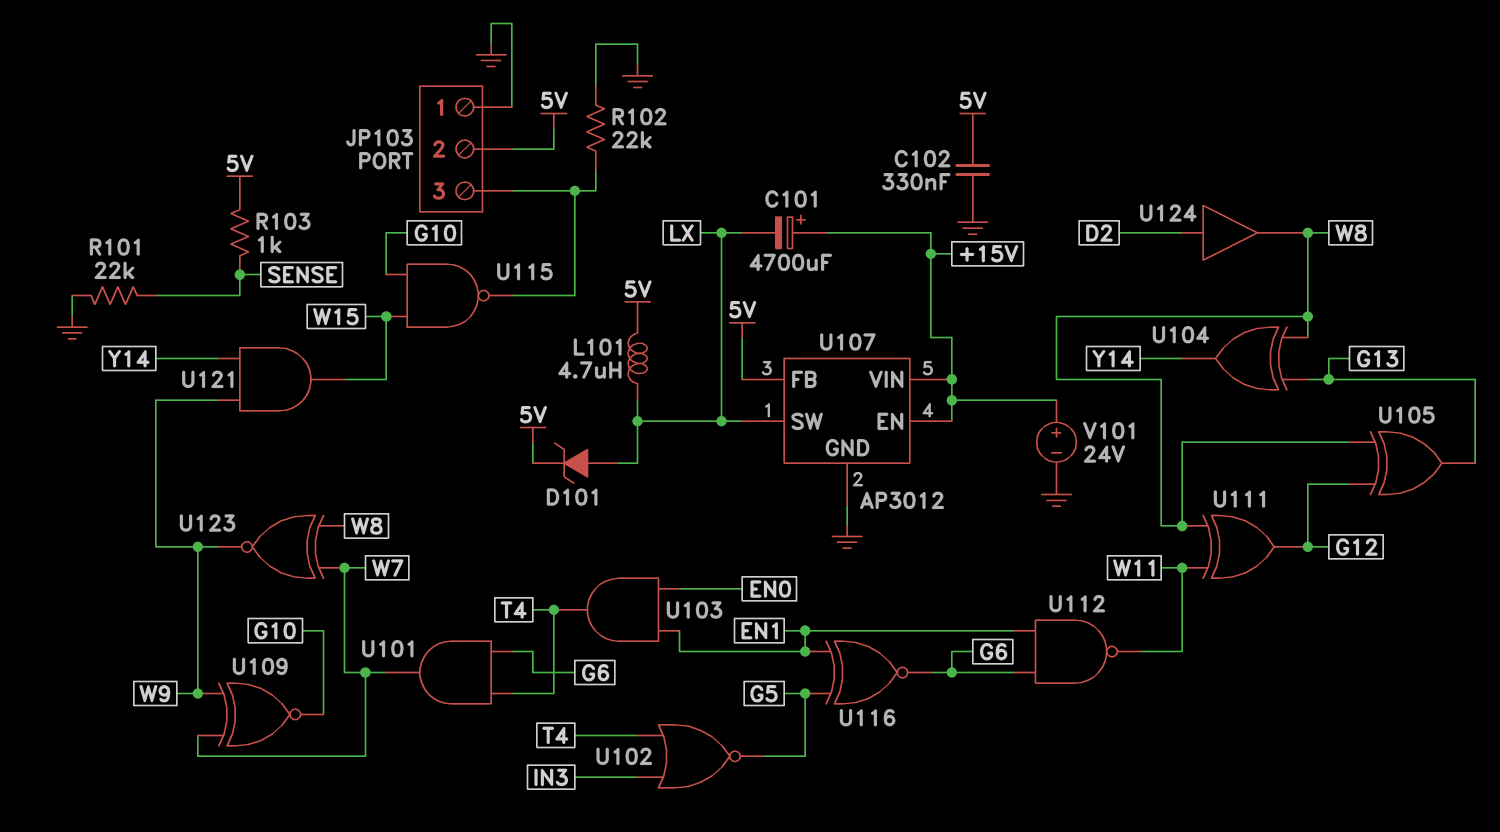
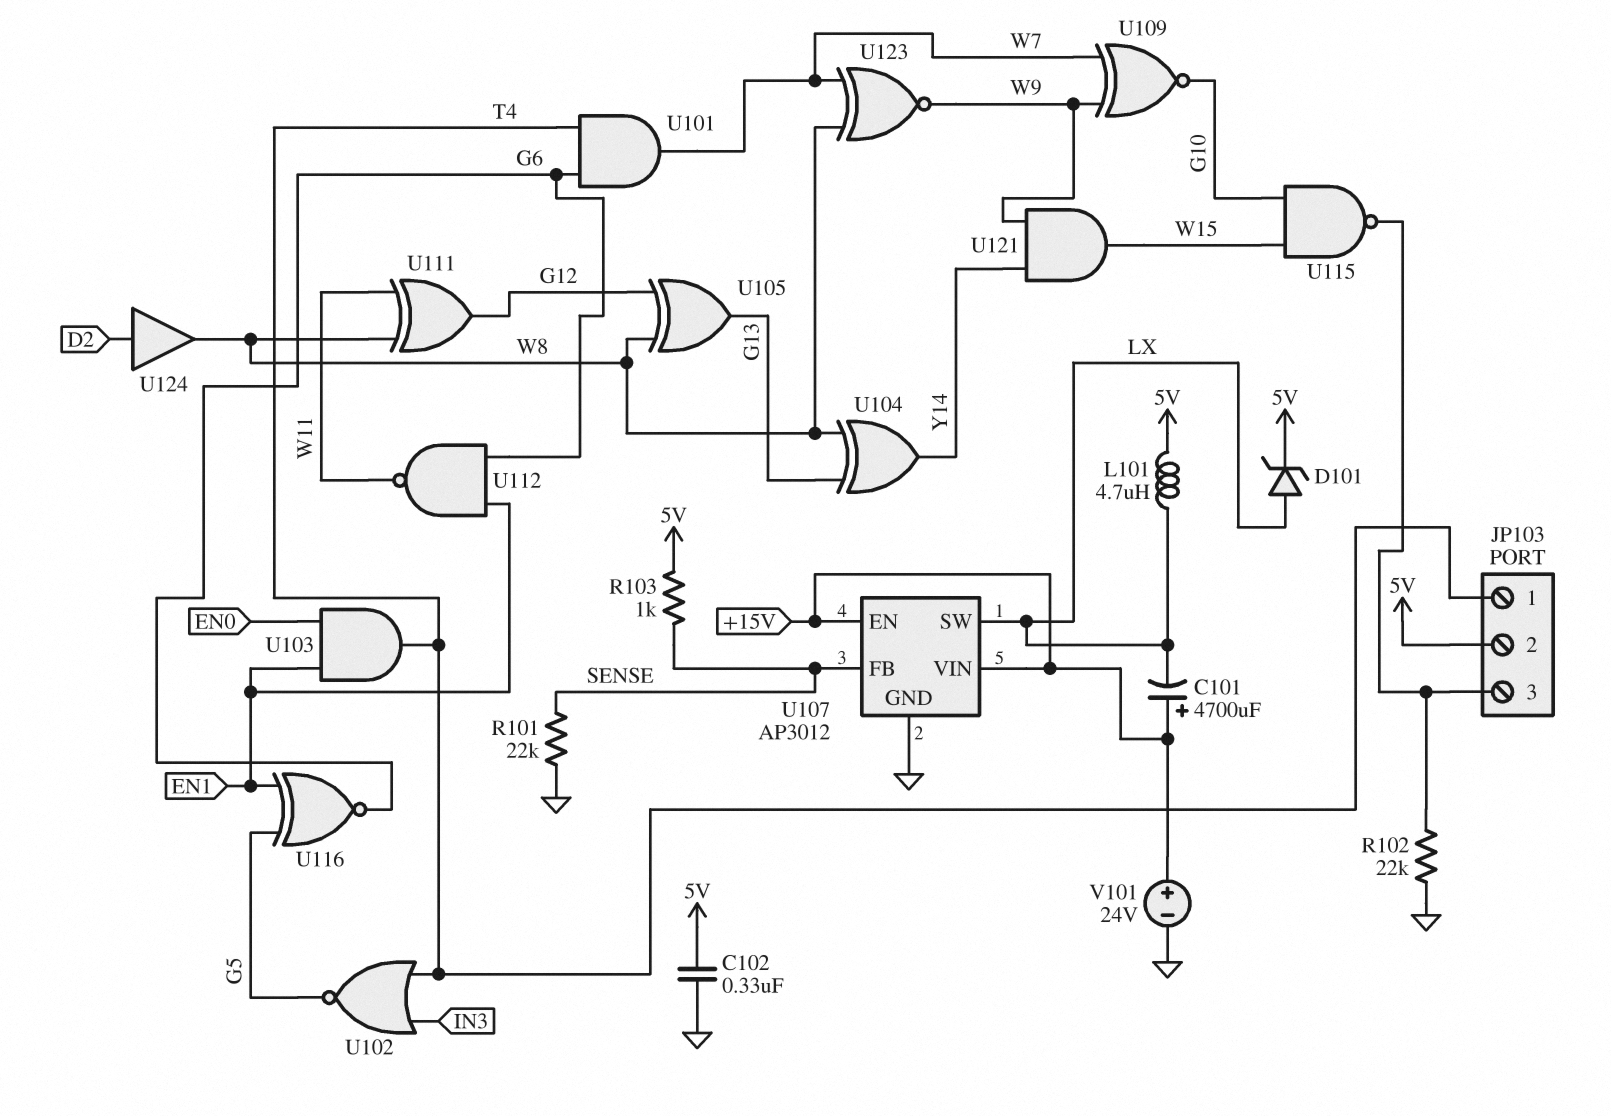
JP103 pin 1: GND -> T4
U107 pin FB: 5V -> SENSE

